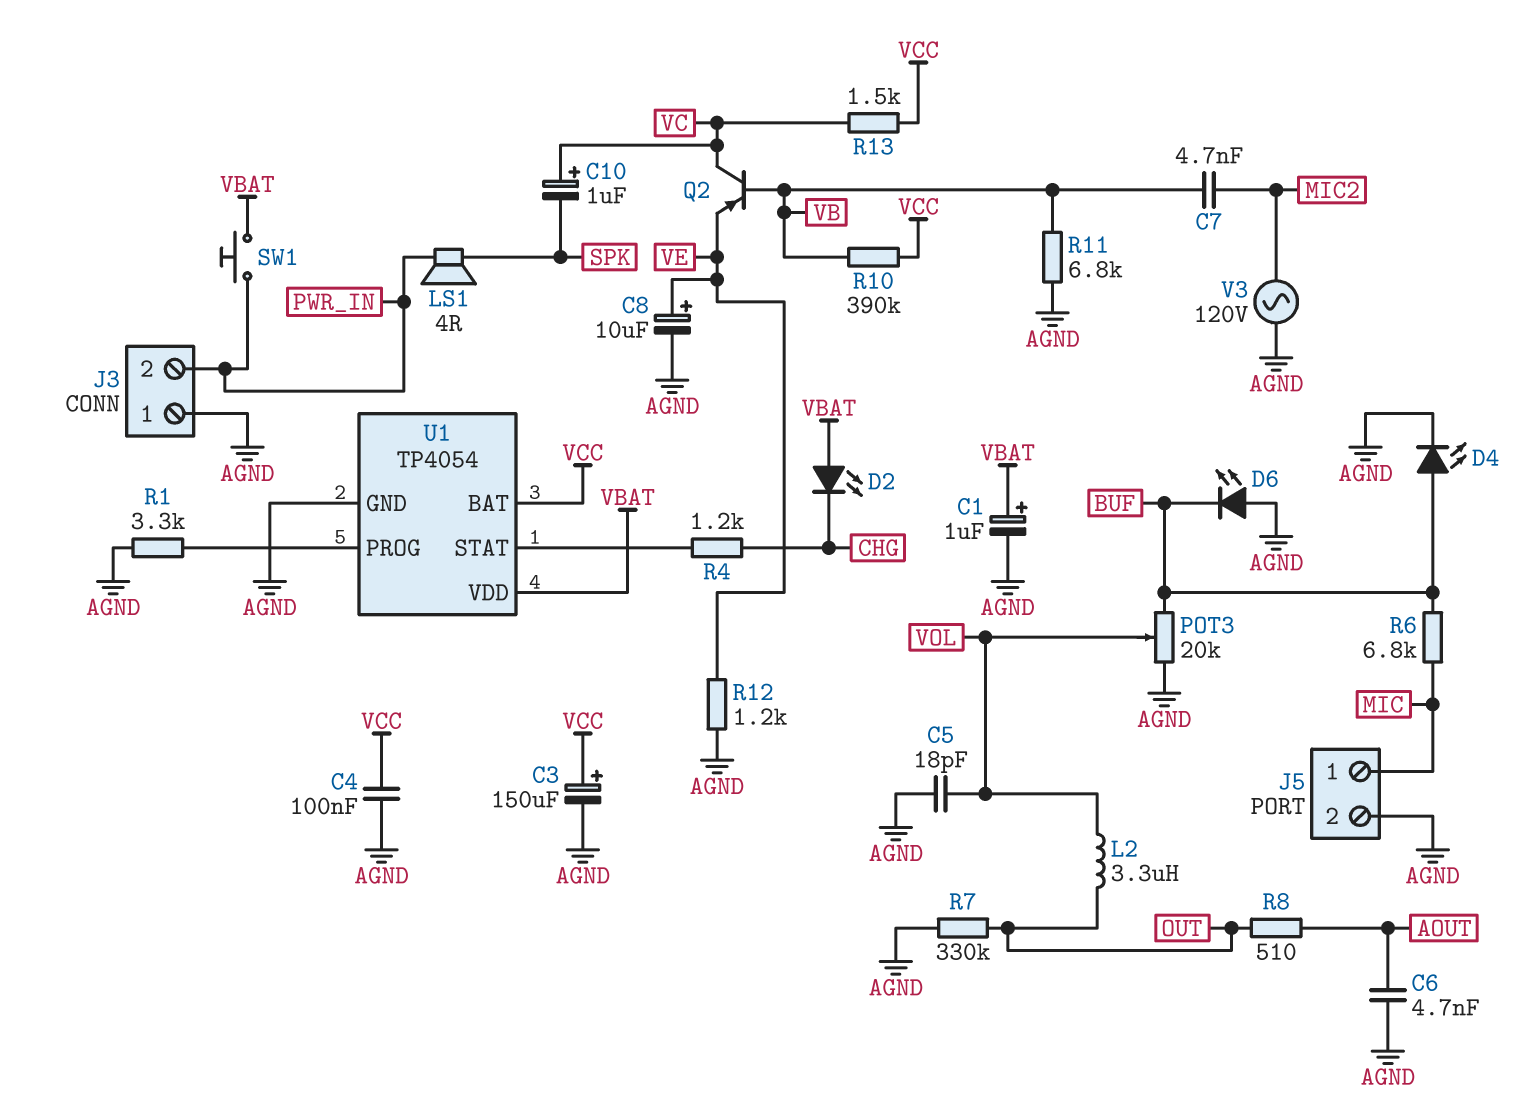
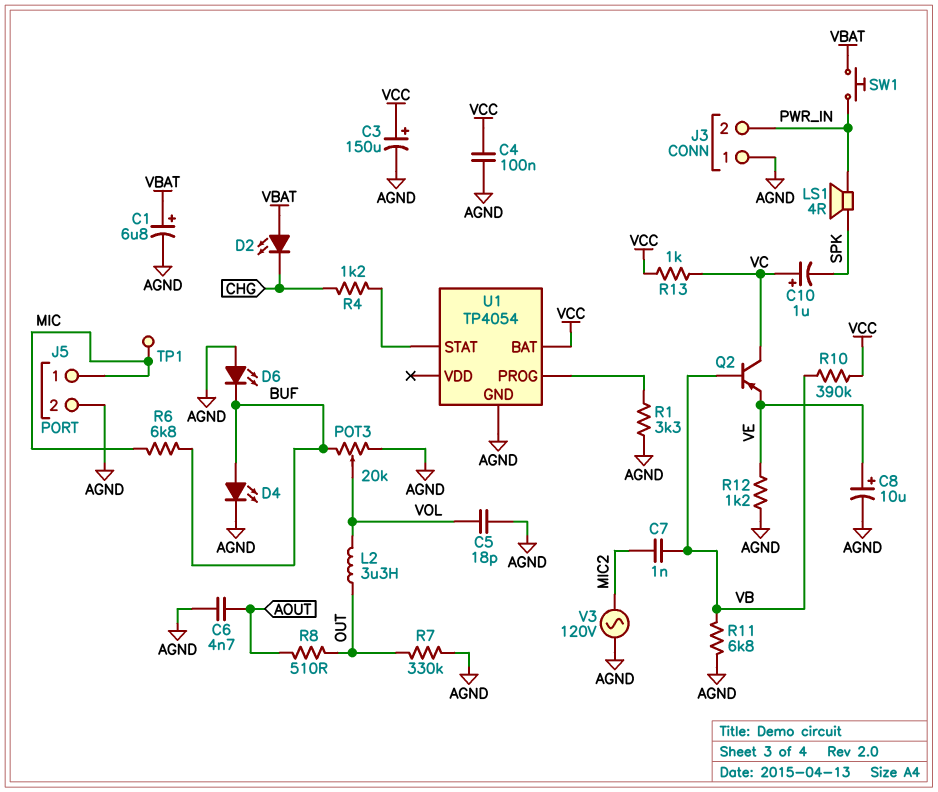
C1: 1uF (plus VBAT, minus AGND) -> 6.8uF (plus VBAT, minus AGND)
C7: 4.7nF (MIC2, VB) -> 1nF (MIC2, VB)
R13: 1.5k (VC, VCC) -> 1k (VC, VCC)
TP1: none -> test point (MIC)
U1 pin VDD: VBAT -> none

